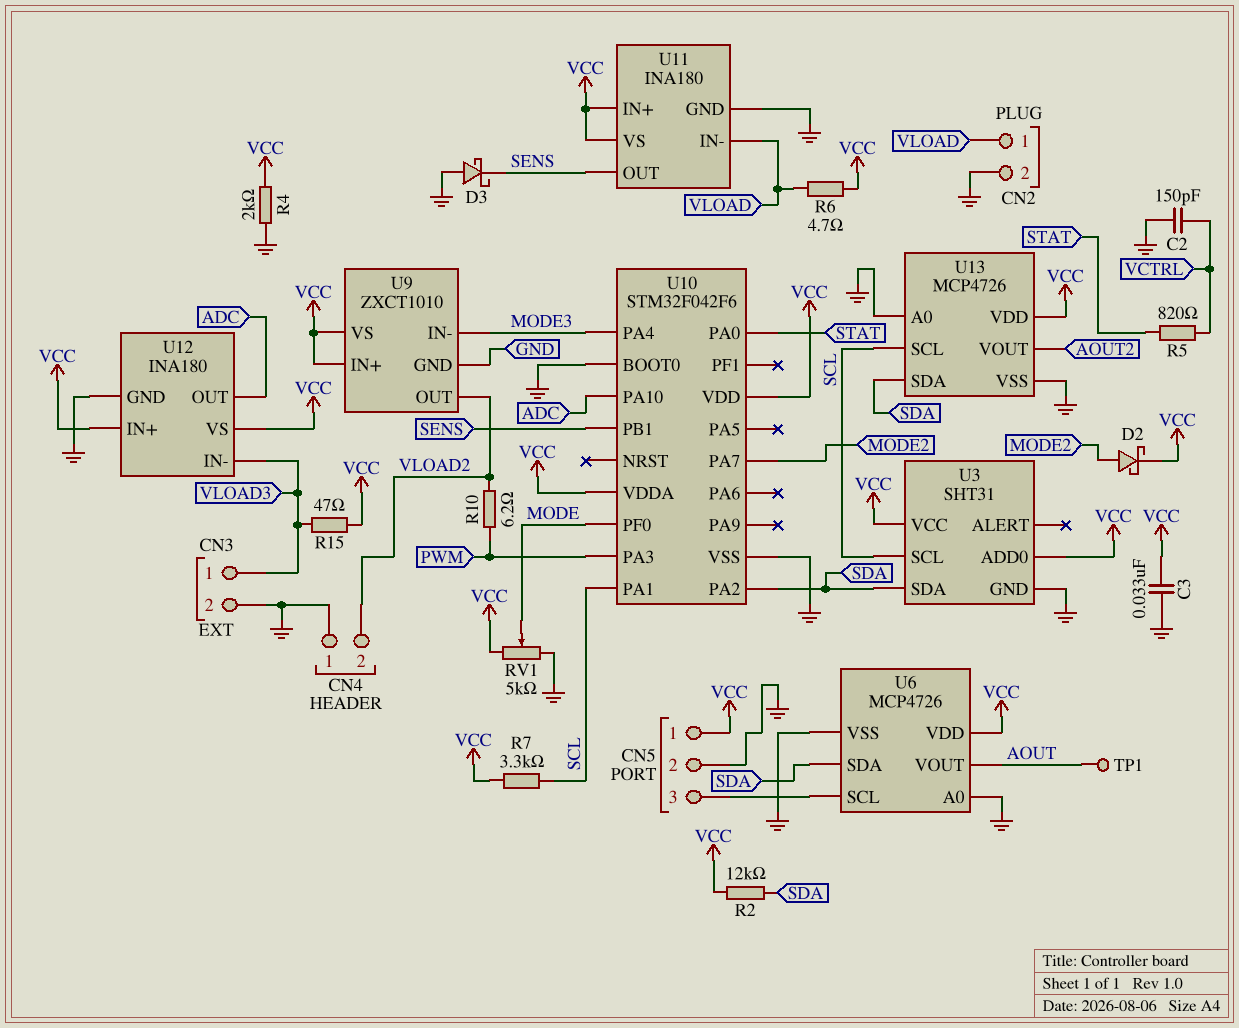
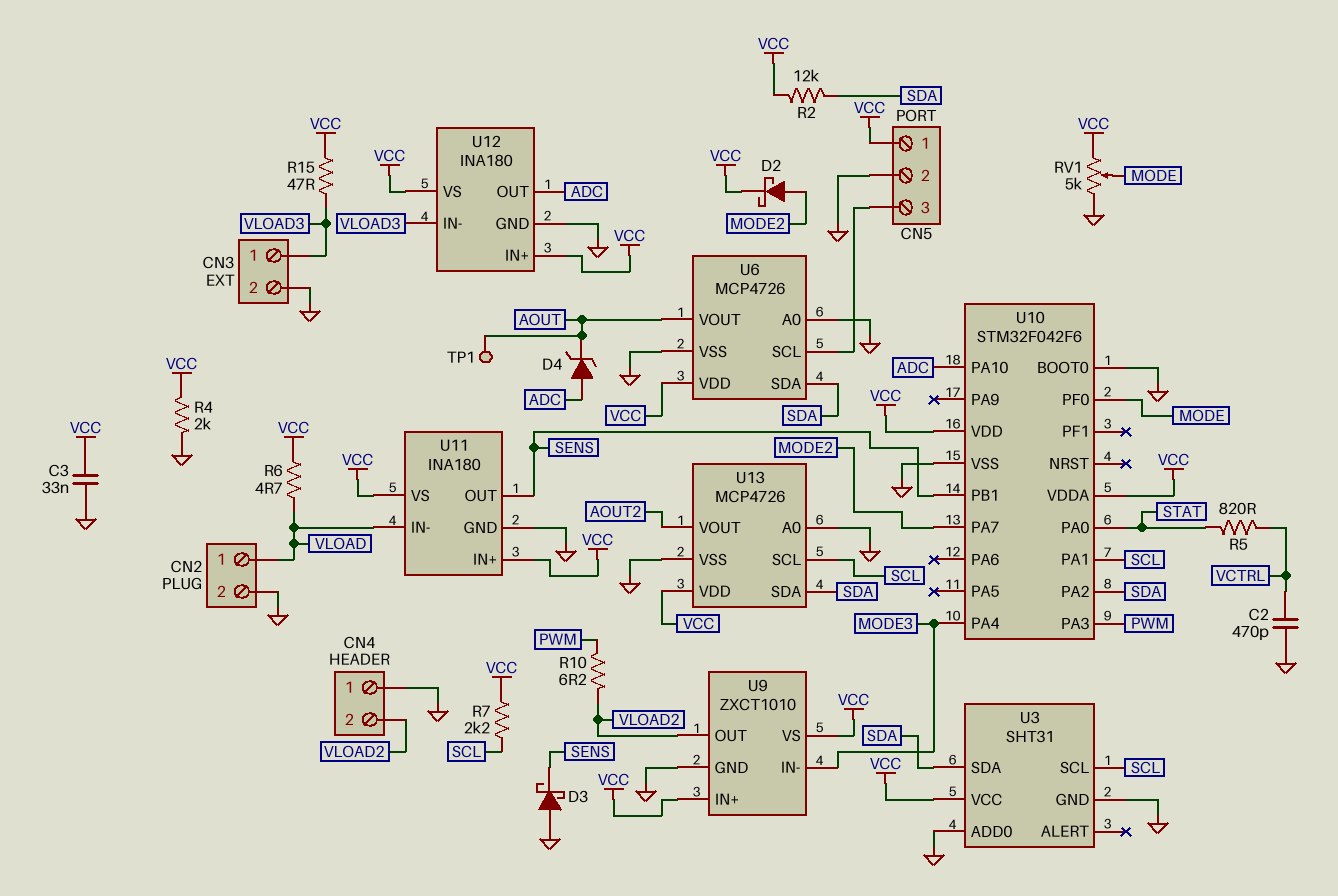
C2: 150pF (GND, VCTRL) -> 470pF (GND, VCTRL)
D4: none -> zener (A ADC, K AOUT)
R7: 3.3k (SCL, VCC) -> 2.2k (SCL, VCC)
U3 pin ADD0: VCC -> GND

